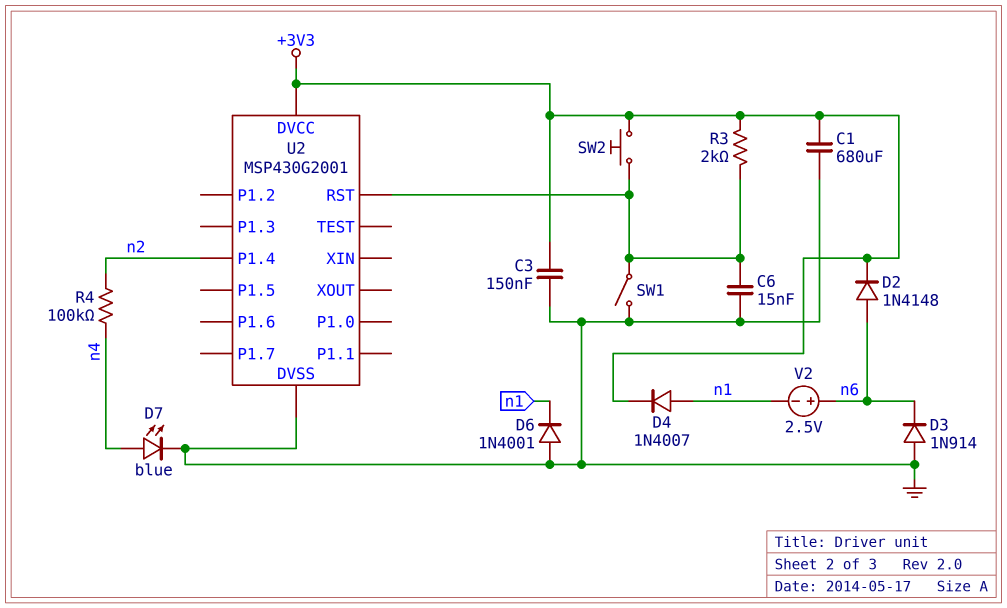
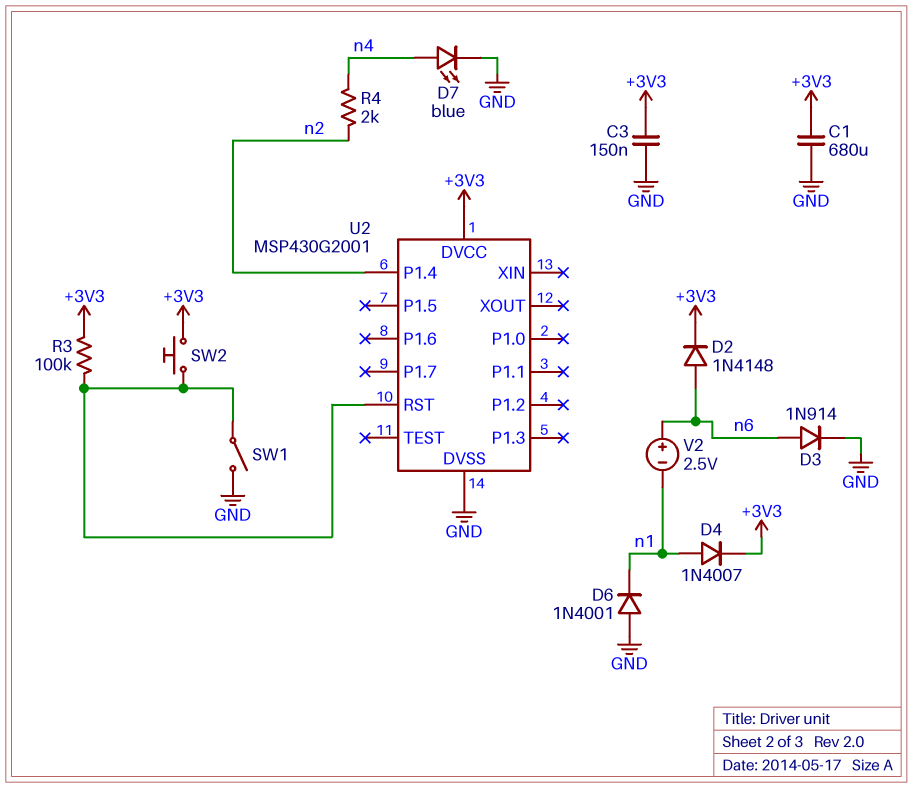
C6: 15nF (GND, U2/RST) -> none
D3: diode 1N914 (A GND, K n6) -> diode 1N914 (A n6, K GND)
R3: 2k (+3V3, U2/RST) -> 100k (+3V3, U2/RST)
R4: 100k (n2, n4) -> 2k (n2, n4)

